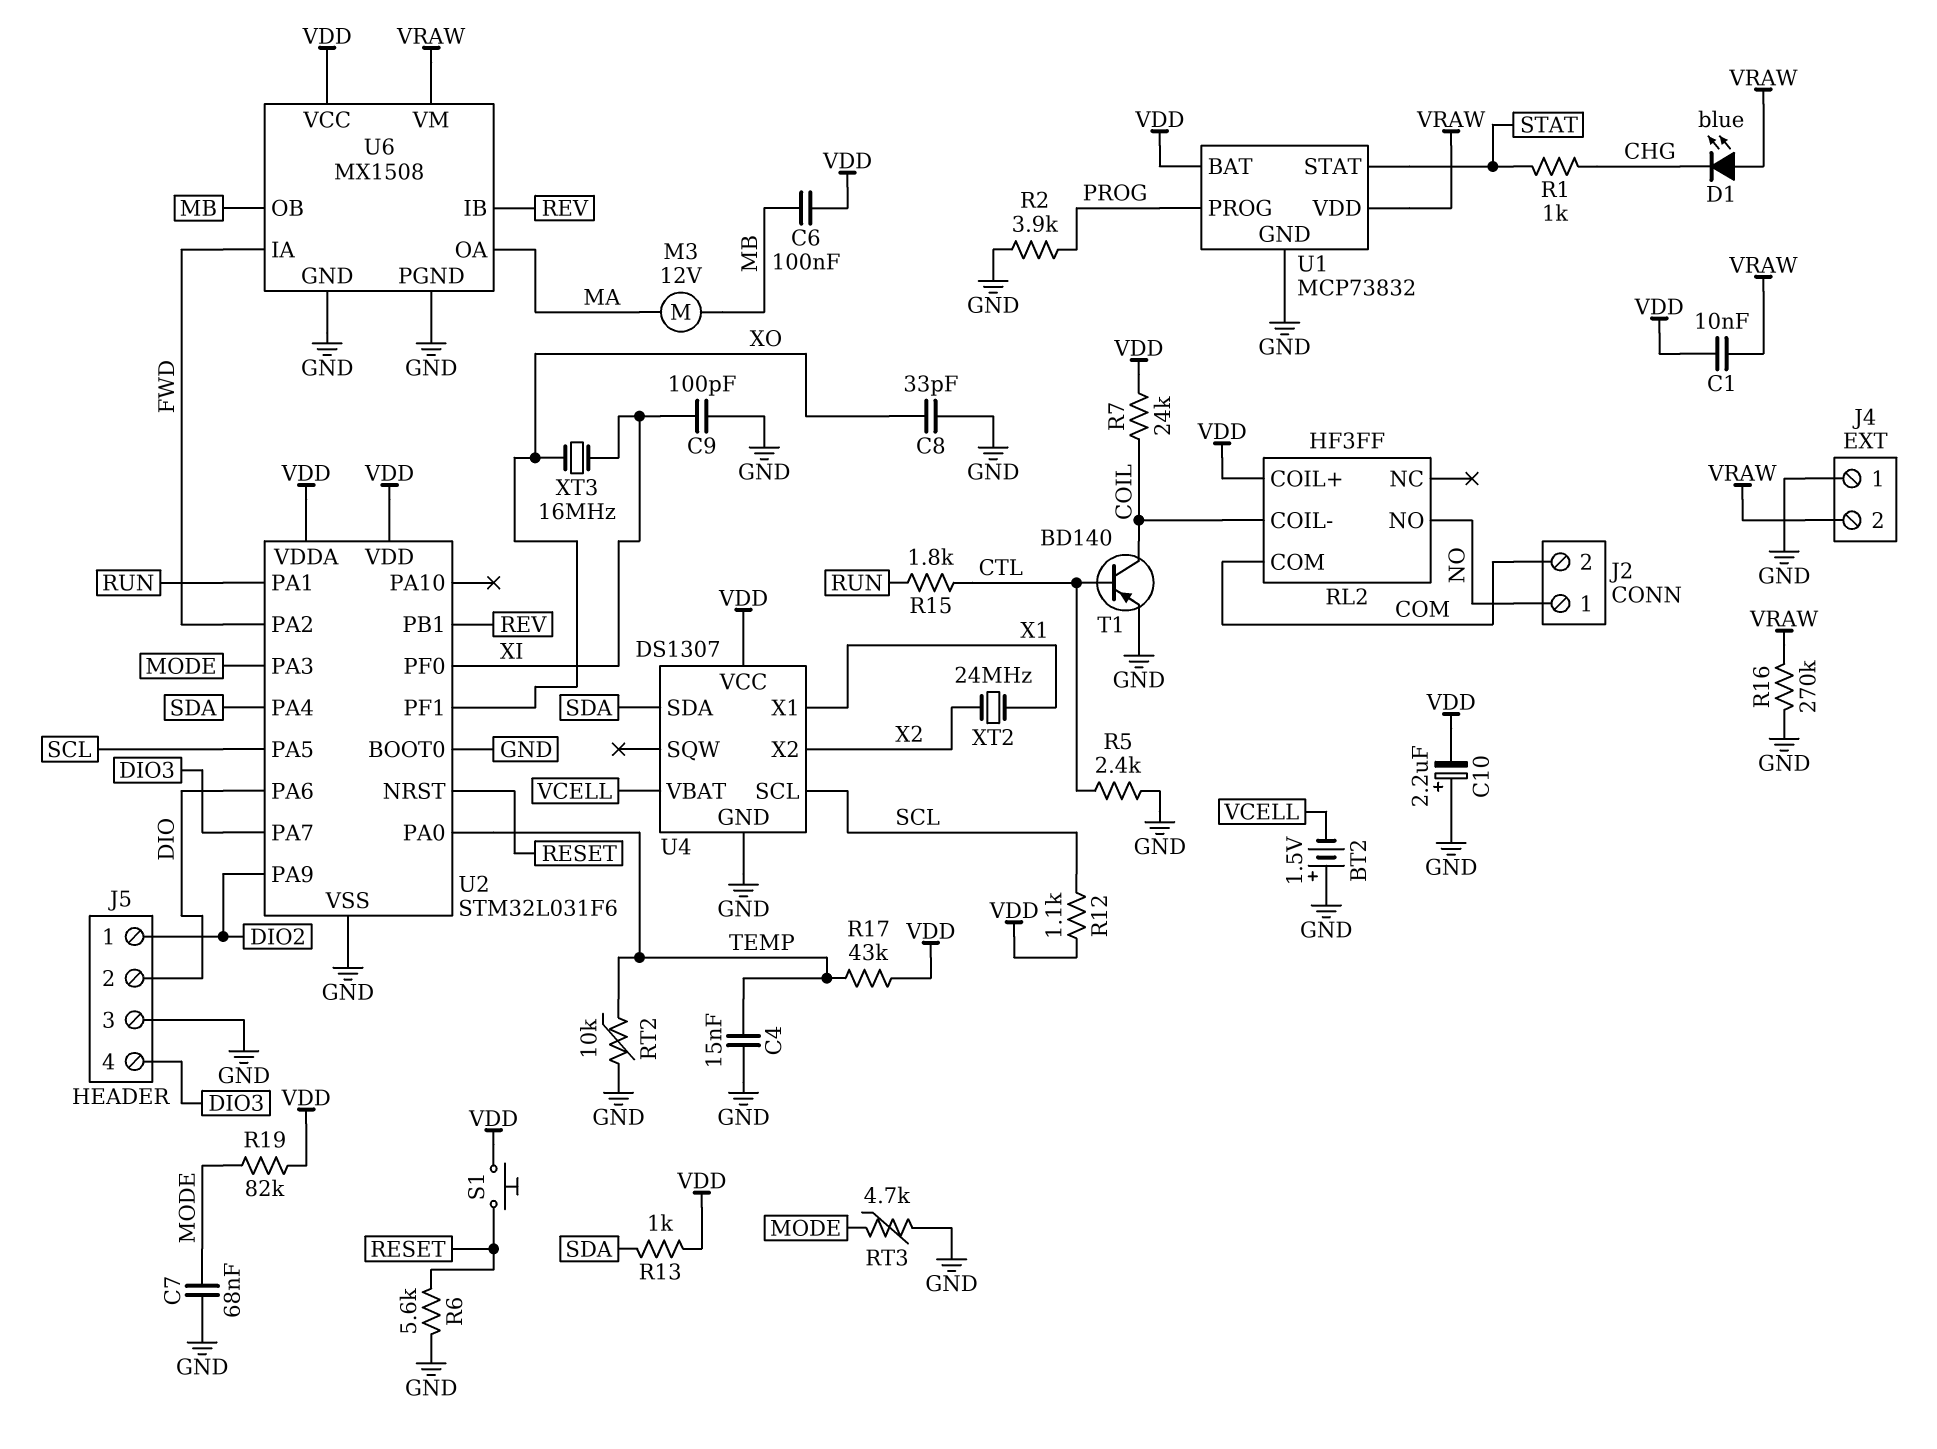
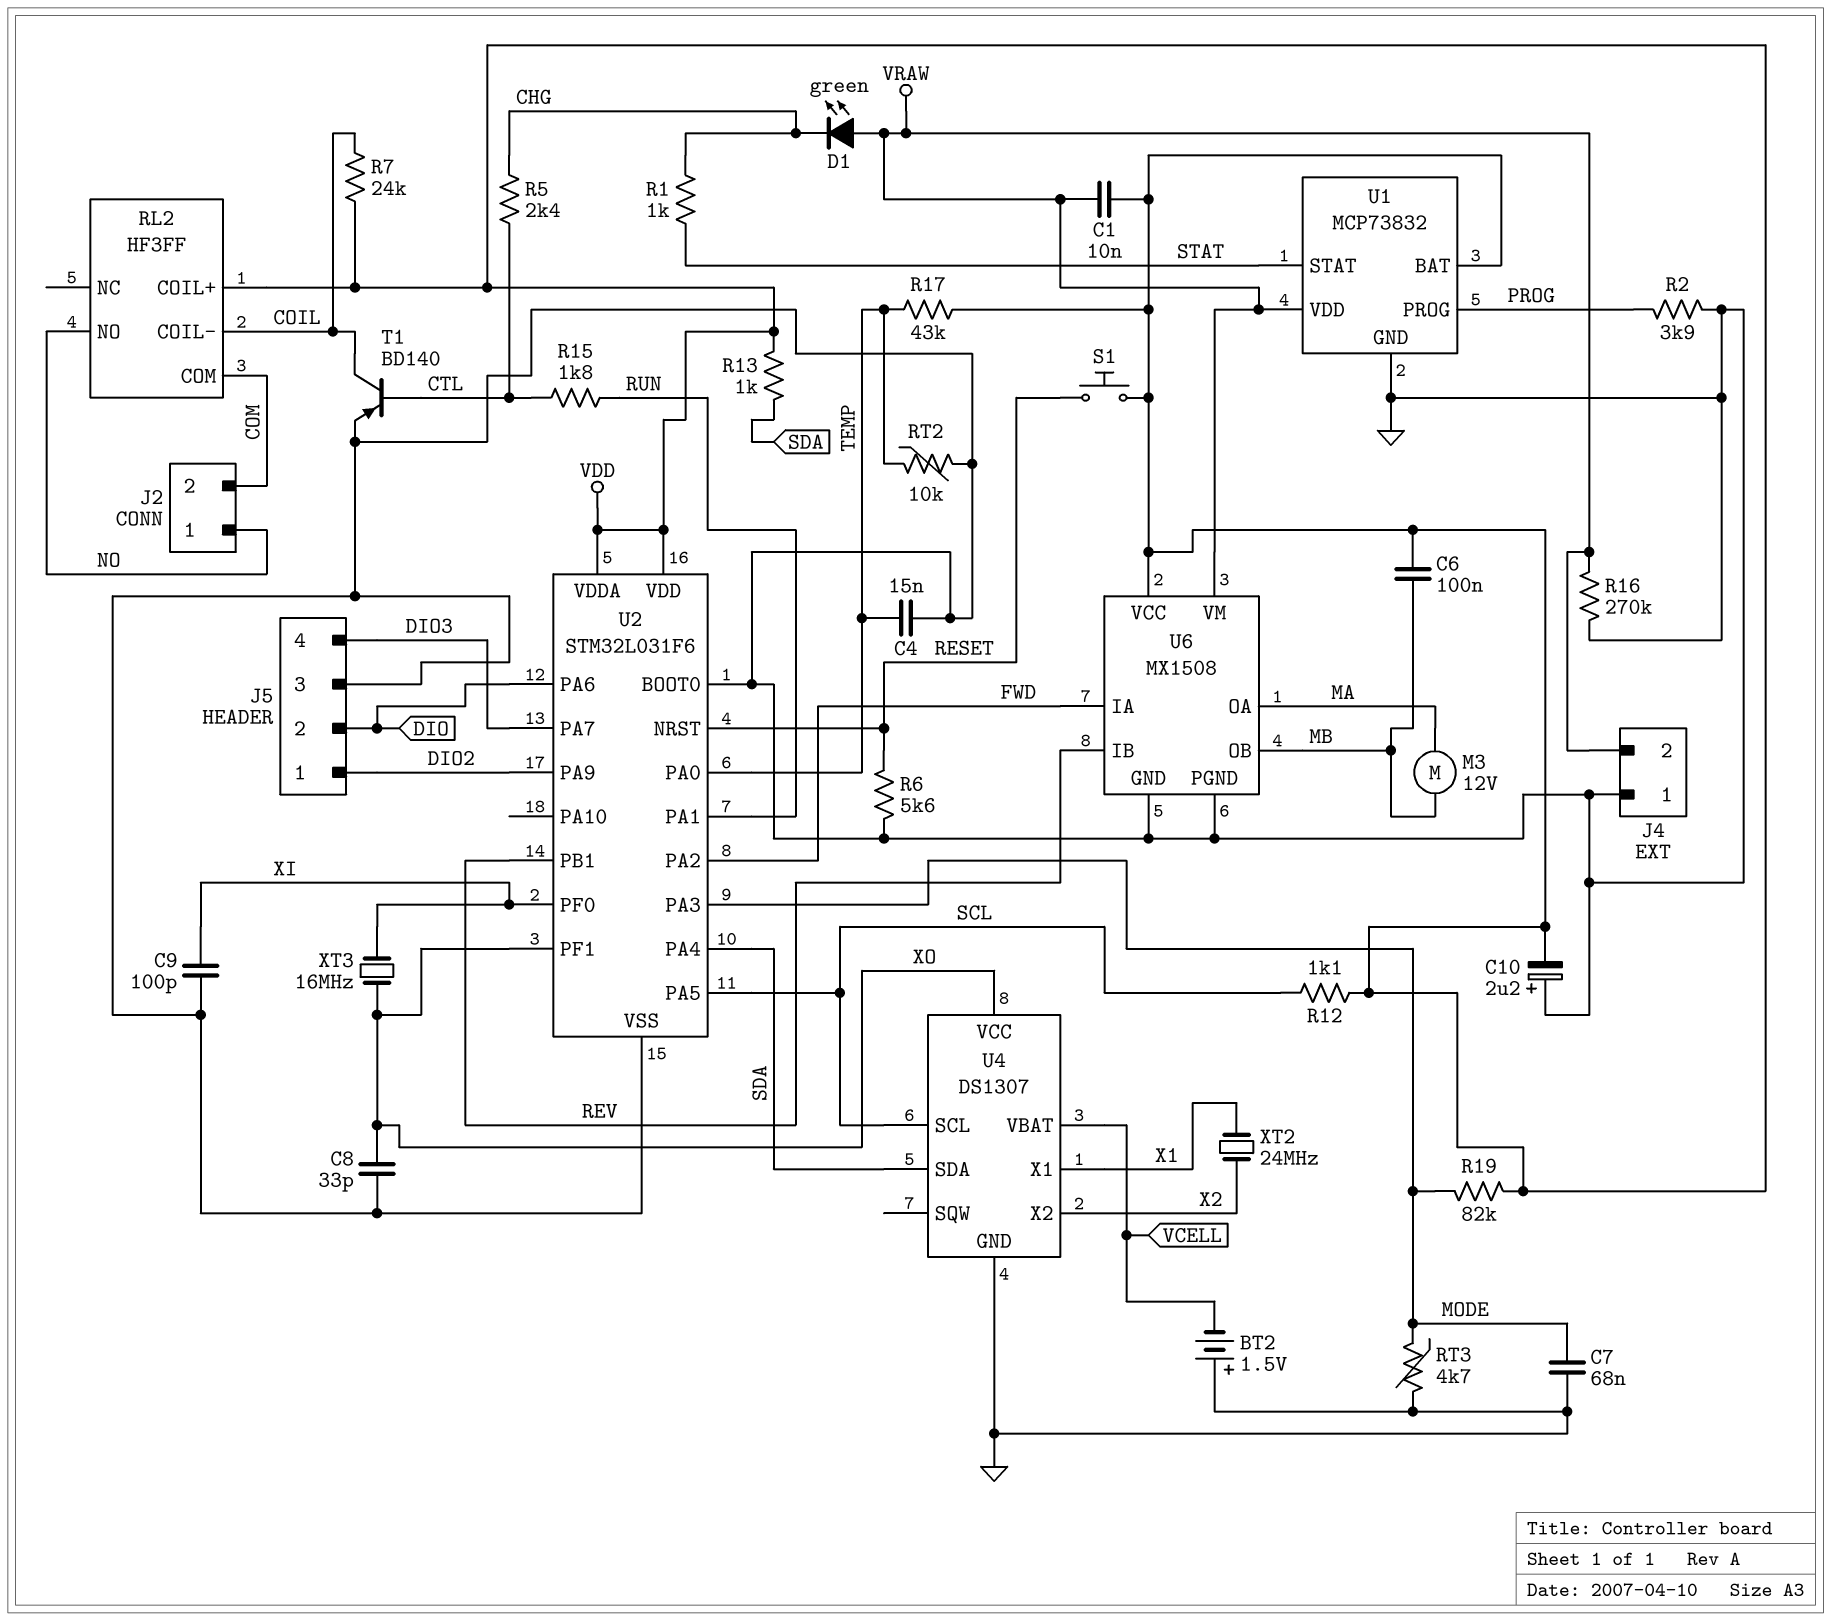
D1: LED blue (A VRAW, K CHG) -> LED green (A VRAW, K CHG)
R5: 2.4k (CTL, GND) -> 2.4k (CHG, CTL)
U4 pin VCC: VDD -> XO

